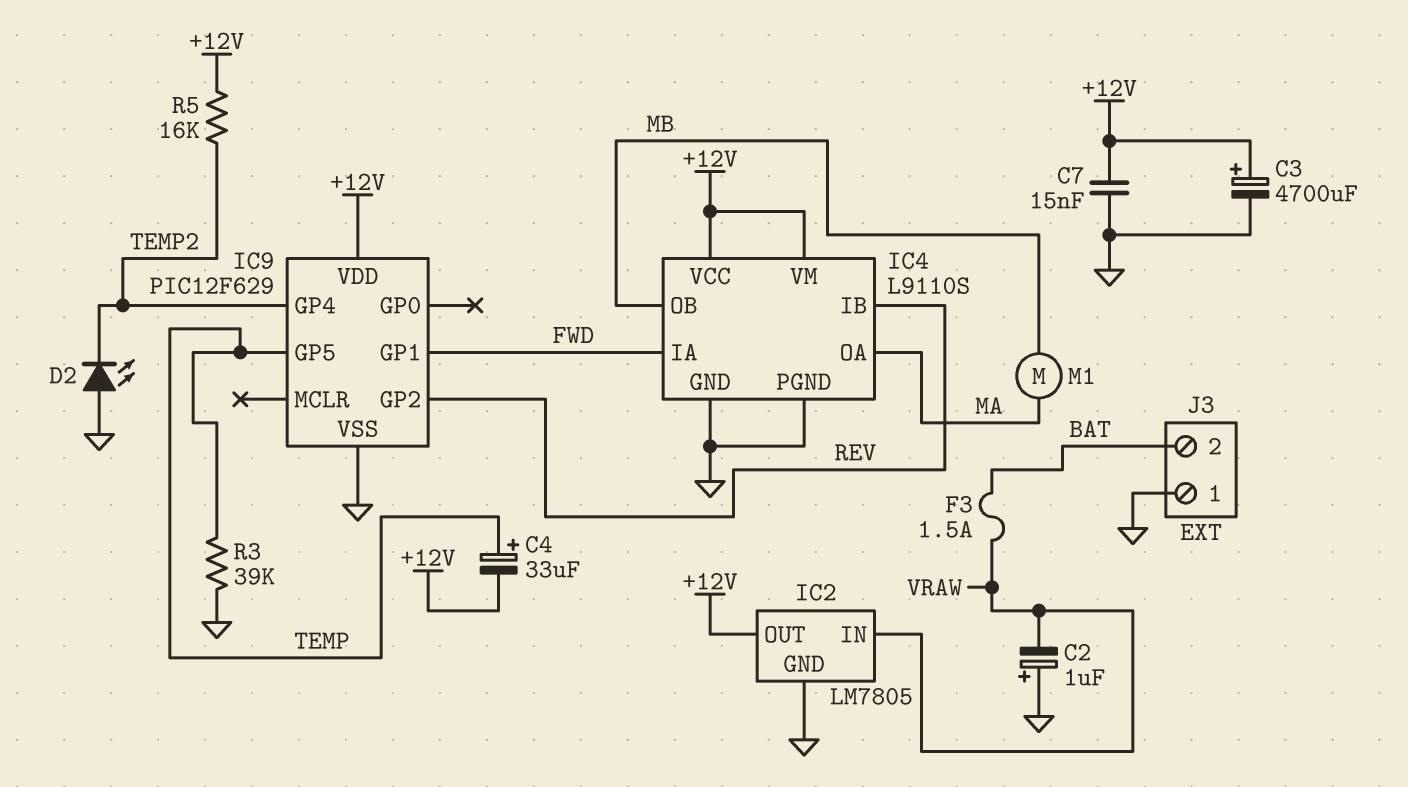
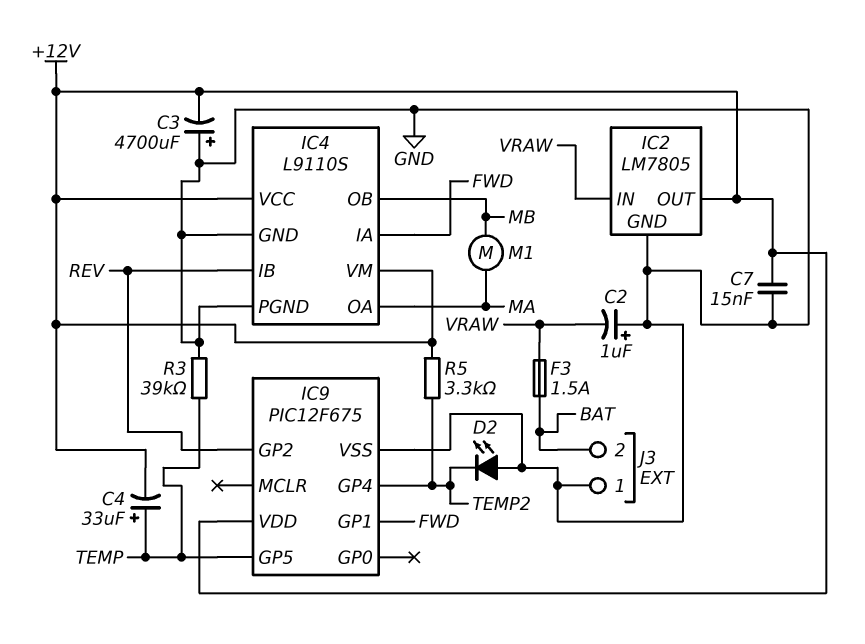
C3: 4700uF (plus +12V, minus GND) -> 4700uF (plus GND, minus +12V)
IC9: PIC12F629 -> PIC12F675
R5: 16k (+12V, TEMP2) -> 3.3k (+12V, TEMP2)

